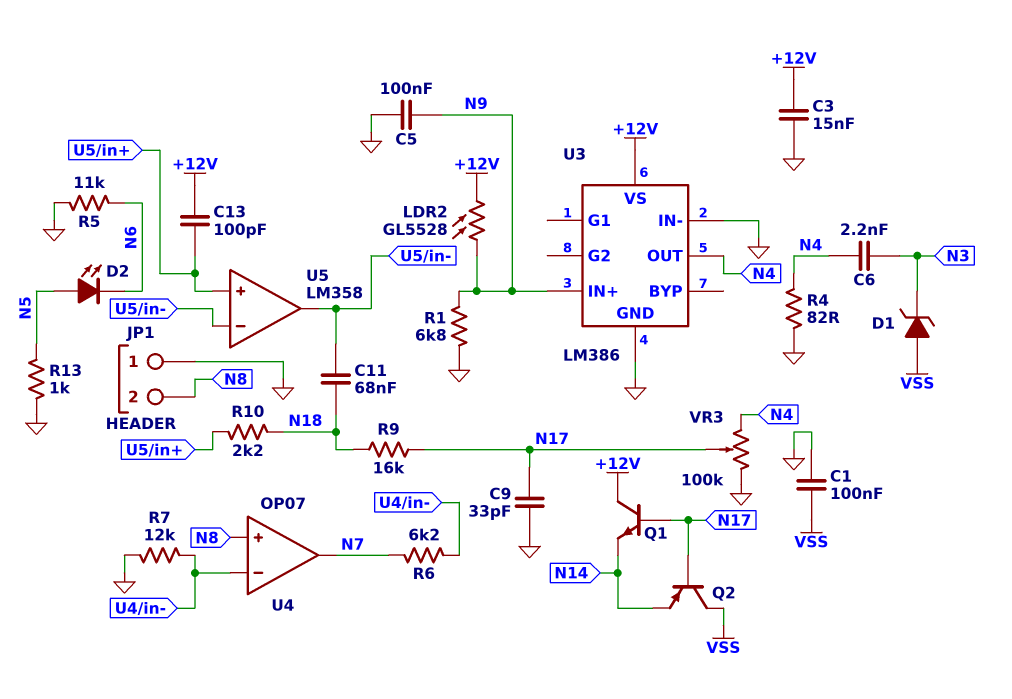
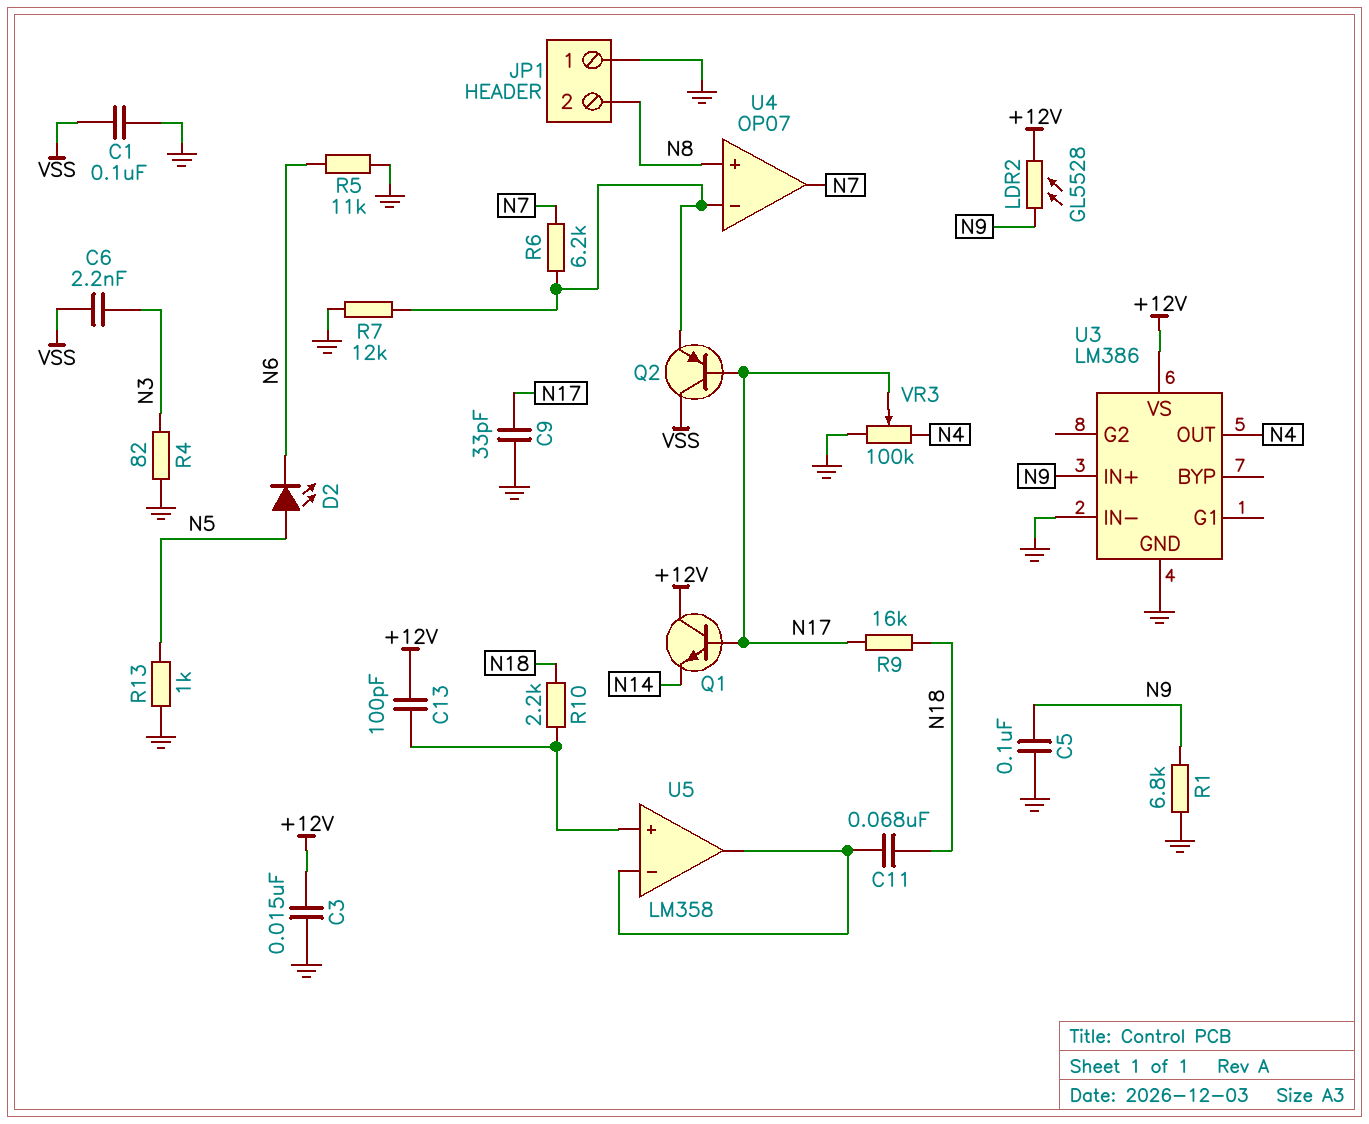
C6: 2.2nF (N3, N4) -> 2.2nF (N3, VSS)
D1: zener (A VSS, K N3) -> none
Q2: PNP (B N17, C VSS, E N14) -> PNP (B N17, C VSS, E U4/in-)
R4: 82 (GND, N4) -> 82 (GND, N3)

